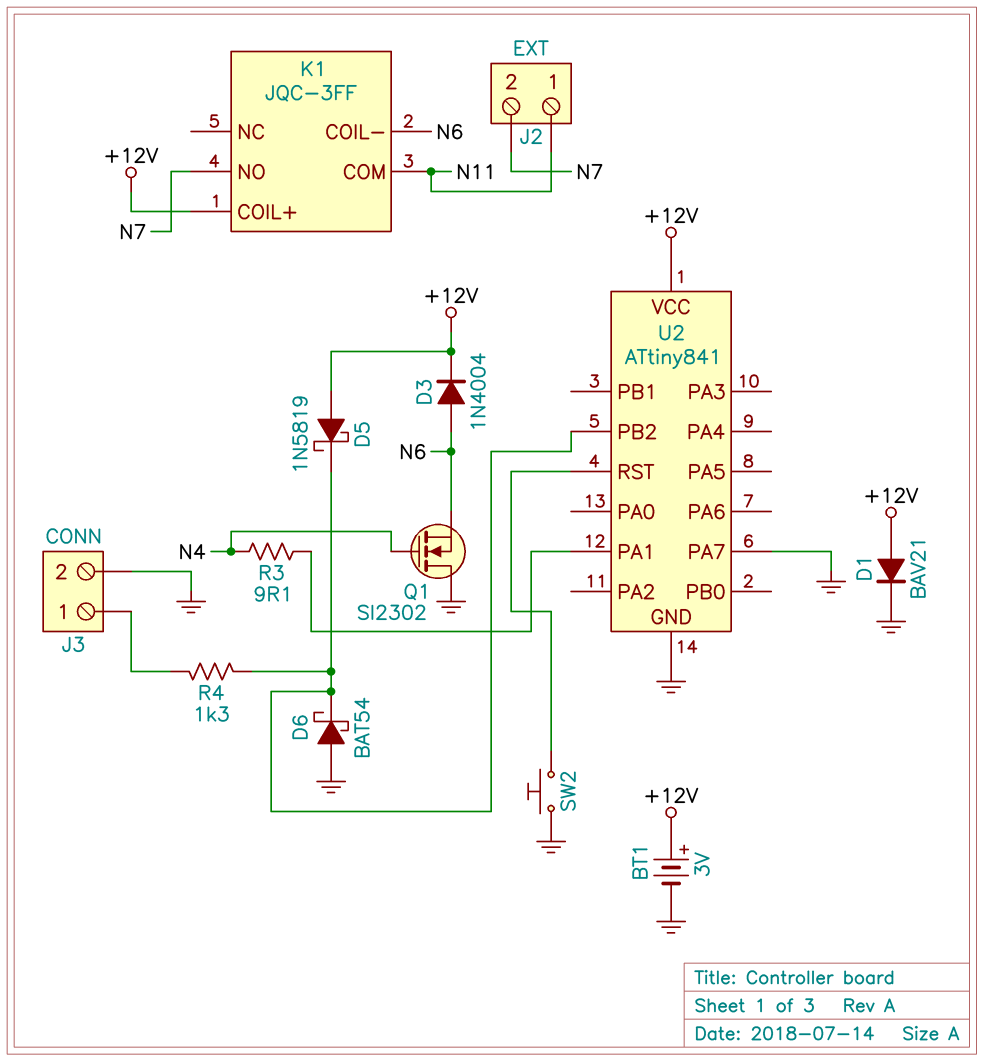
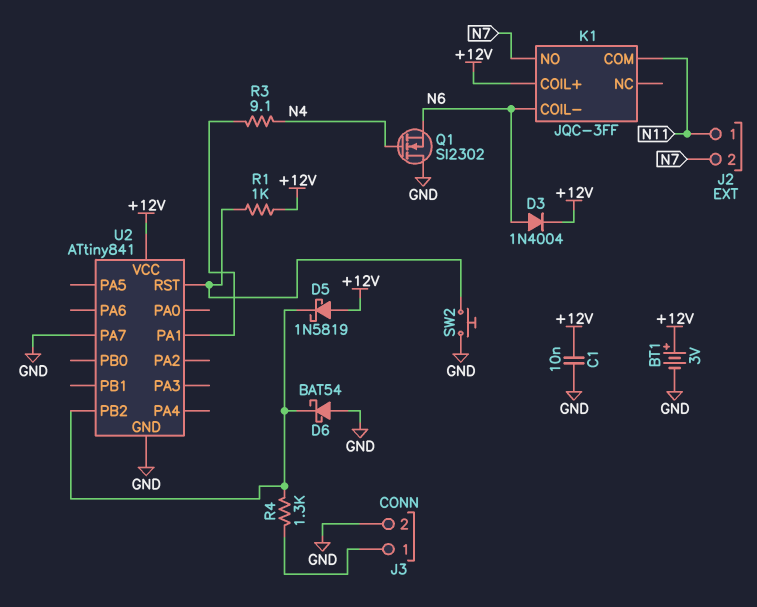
C1: none -> 10nF (+12V, GND)
D1: diode BAV21 (A +12V, K GND) -> none
R1: none -> 1k (+12V, U2/RST)

